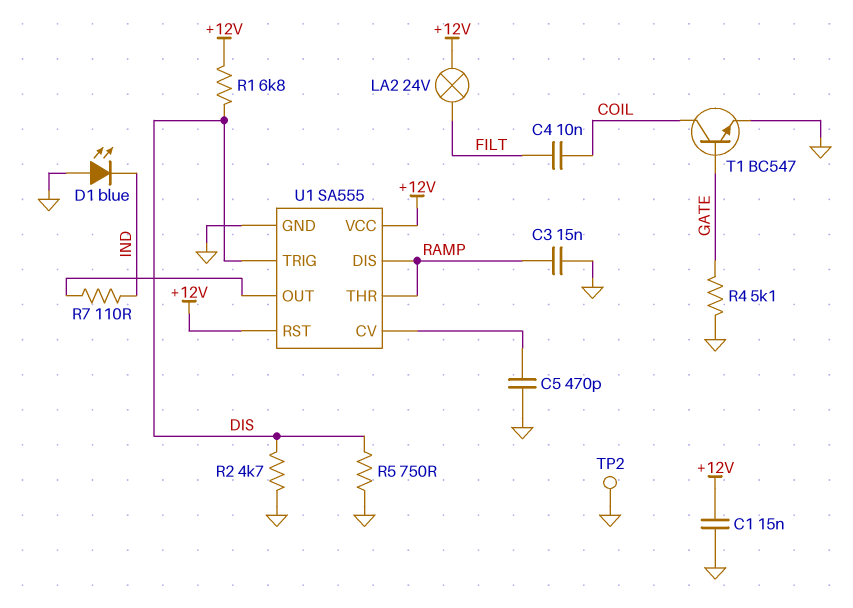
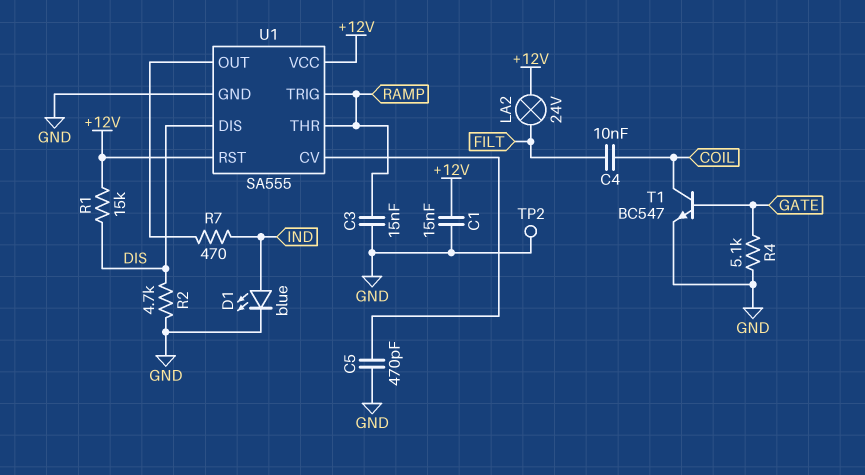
D1: LED blue (A GND, K IND) -> LED blue (A IND, K GND)
R1: 6.8k (+12V, DIS) -> 15k (+12V, DIS)
R5: 750 (DIS, GND) -> none
R7: 110 (IND, U1/OUT) -> 470 (IND, U1/OUT)
U1 pin DIS: RAMP -> DIS
U1 pin TRIG: DIS -> RAMP

